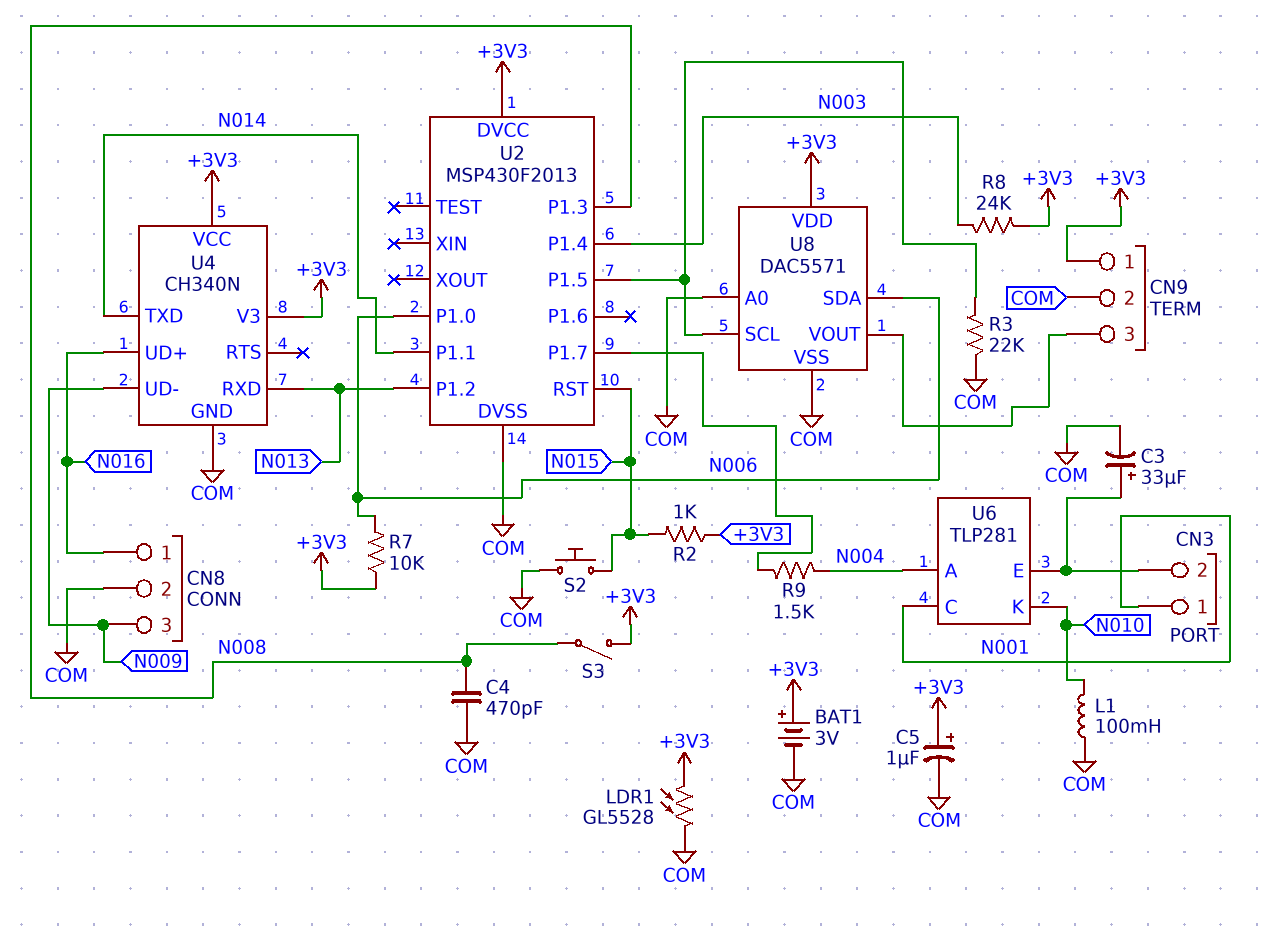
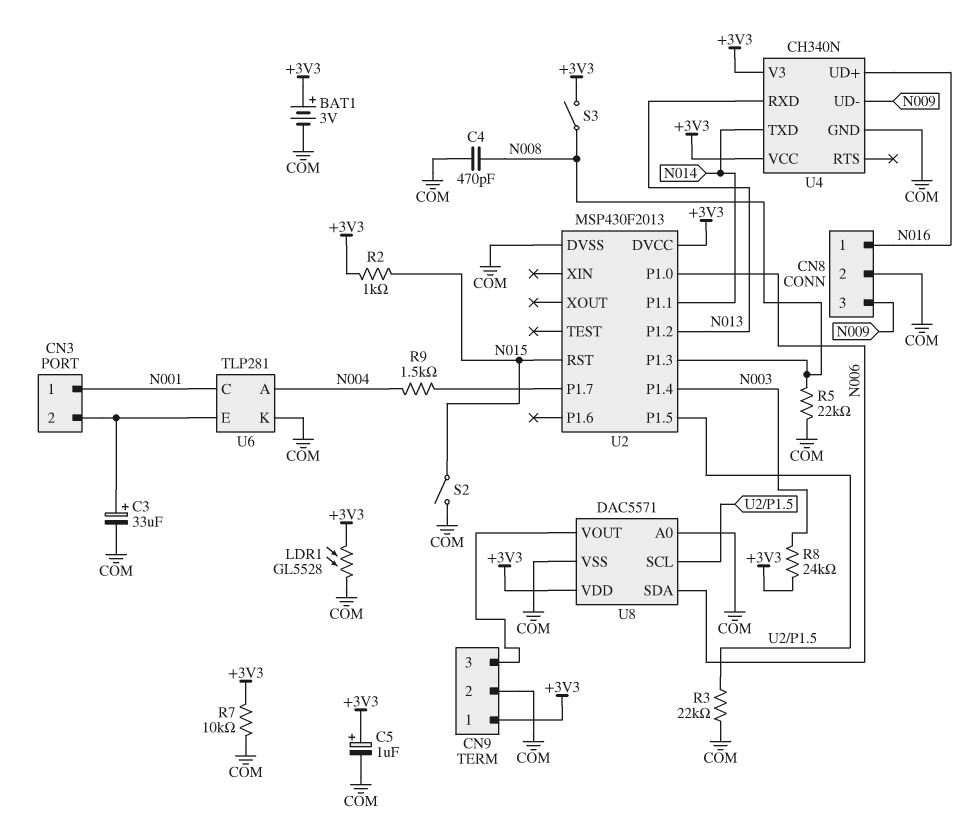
L1: 100mH (COM, N010) -> none
R5: none -> 22k (COM, N008)
R7: 10k (+3V3, N006) -> 10k (+3V3, COM)
S2: button (COM, N015) -> switch (COM, N015)
U6 pin K: N010 -> COM

